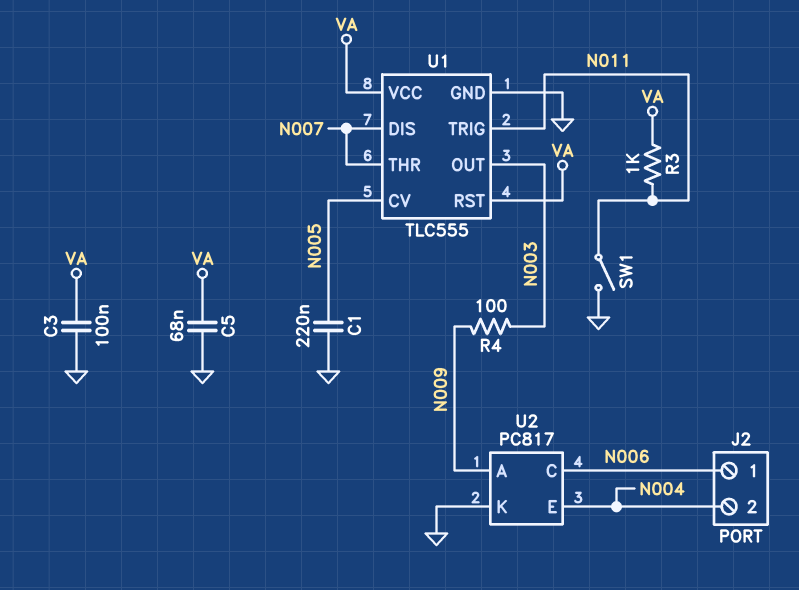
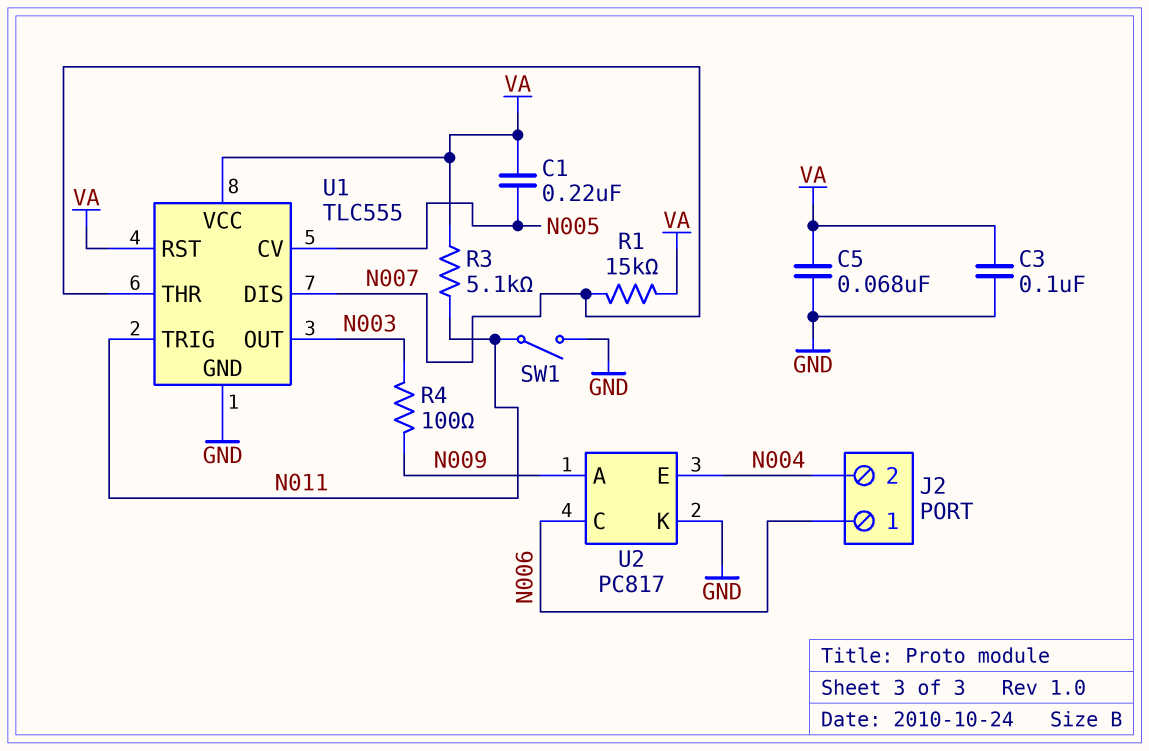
C1: 220nF (GND, N005) -> 220nF (N005, VA)
R1: none -> 15k (N007, VA)
R3: 1k (N011, VA) -> 5.1k (N011, VA)

